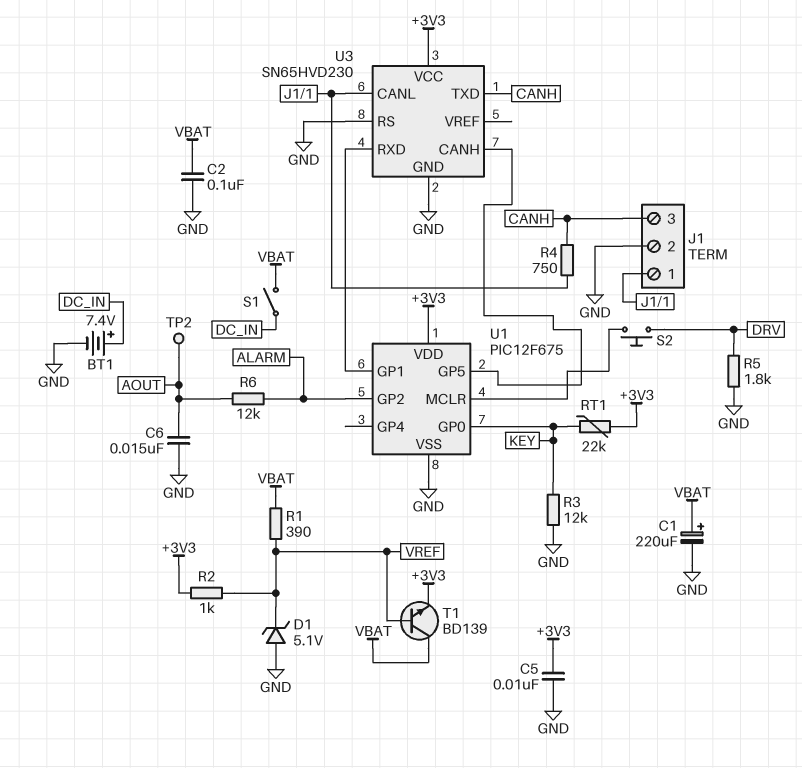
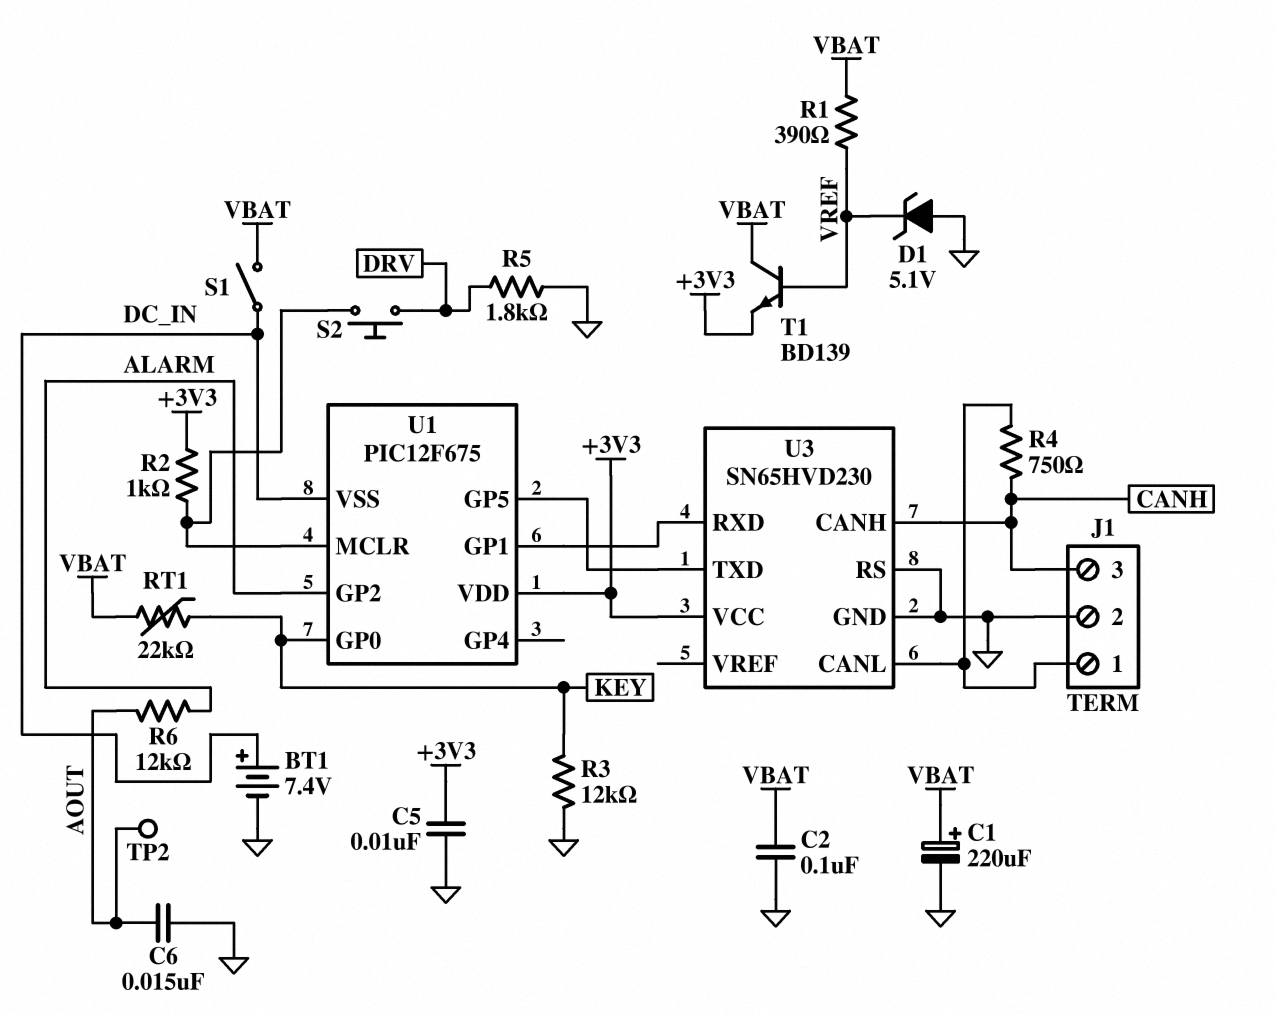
R2: 1k (+3V3, VREF) -> 1k (+3V3, U1/MCLR)
RT1: 22k (+3V3, KEY) -> 22k (KEY, VBAT)
U1 pin VSS: GND -> DC_IN
U3 pin CANH: U1/GP5 -> CANH
U3 pin TXD: CANH -> U1/GP5

